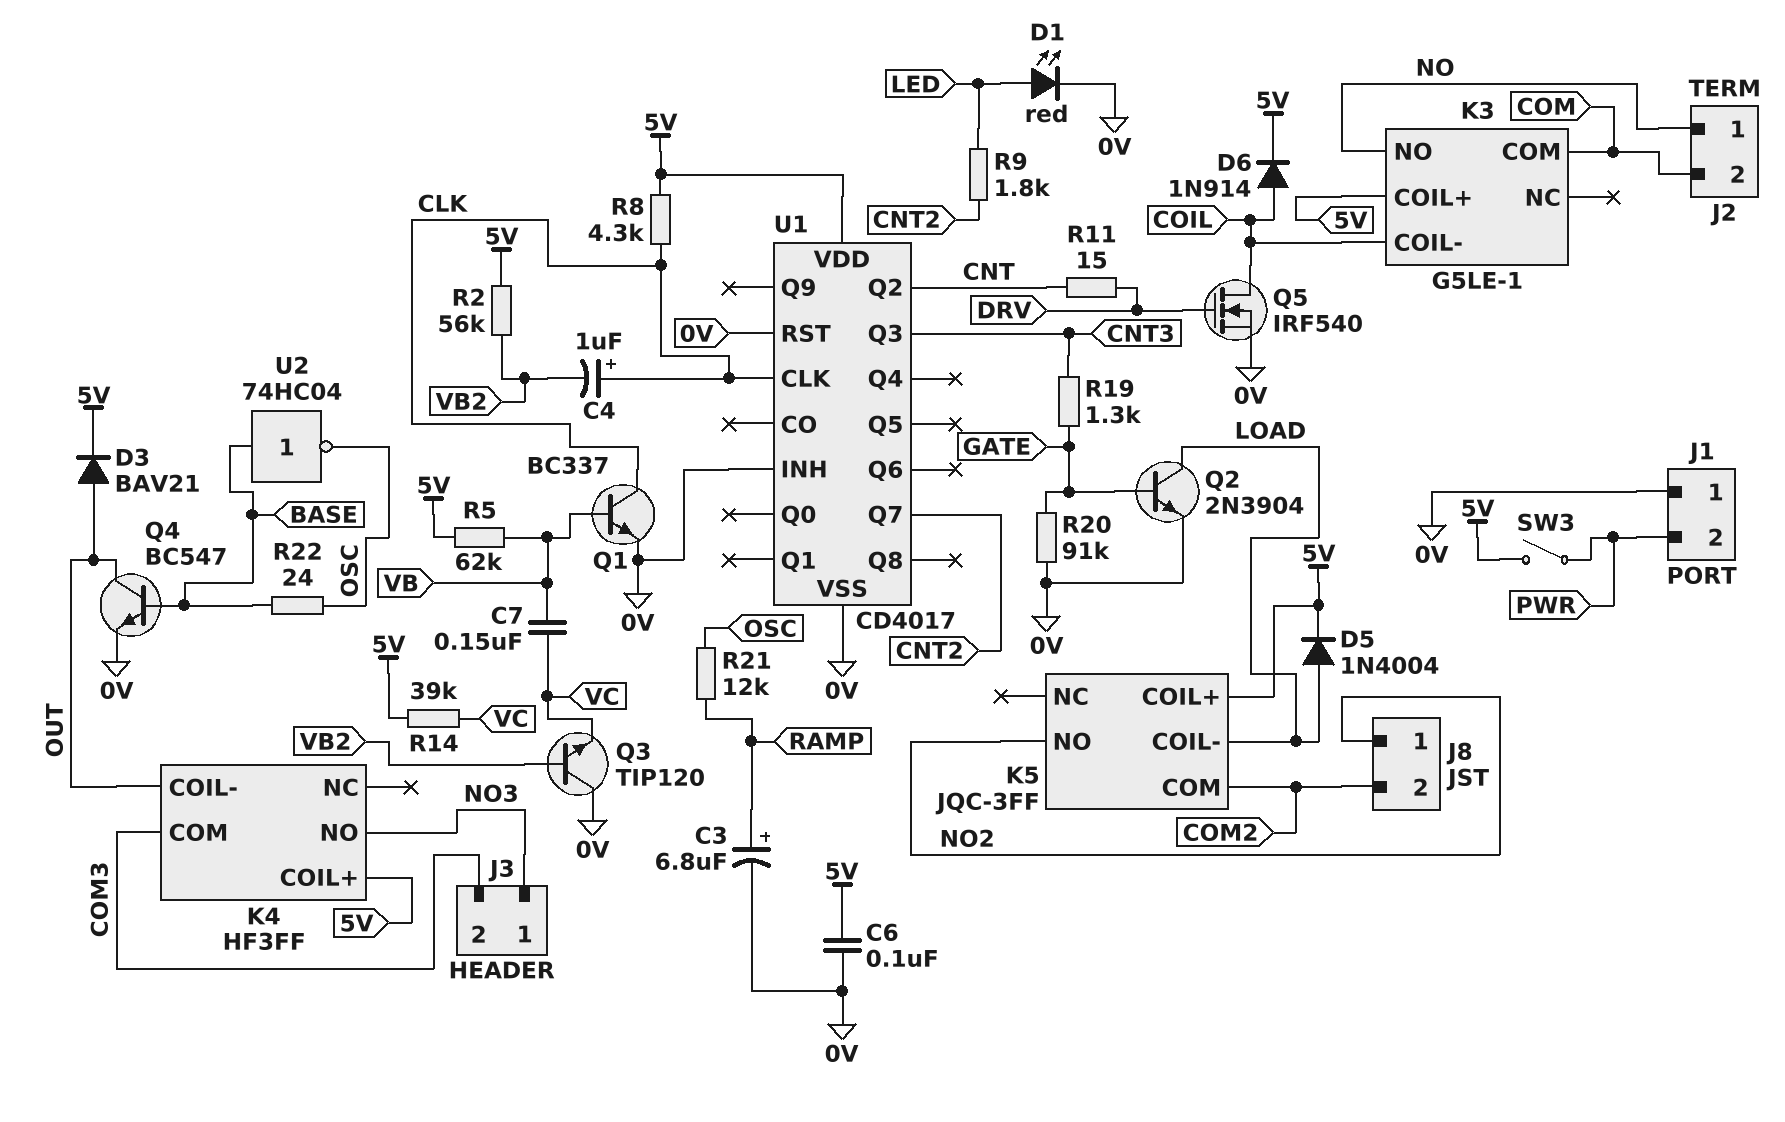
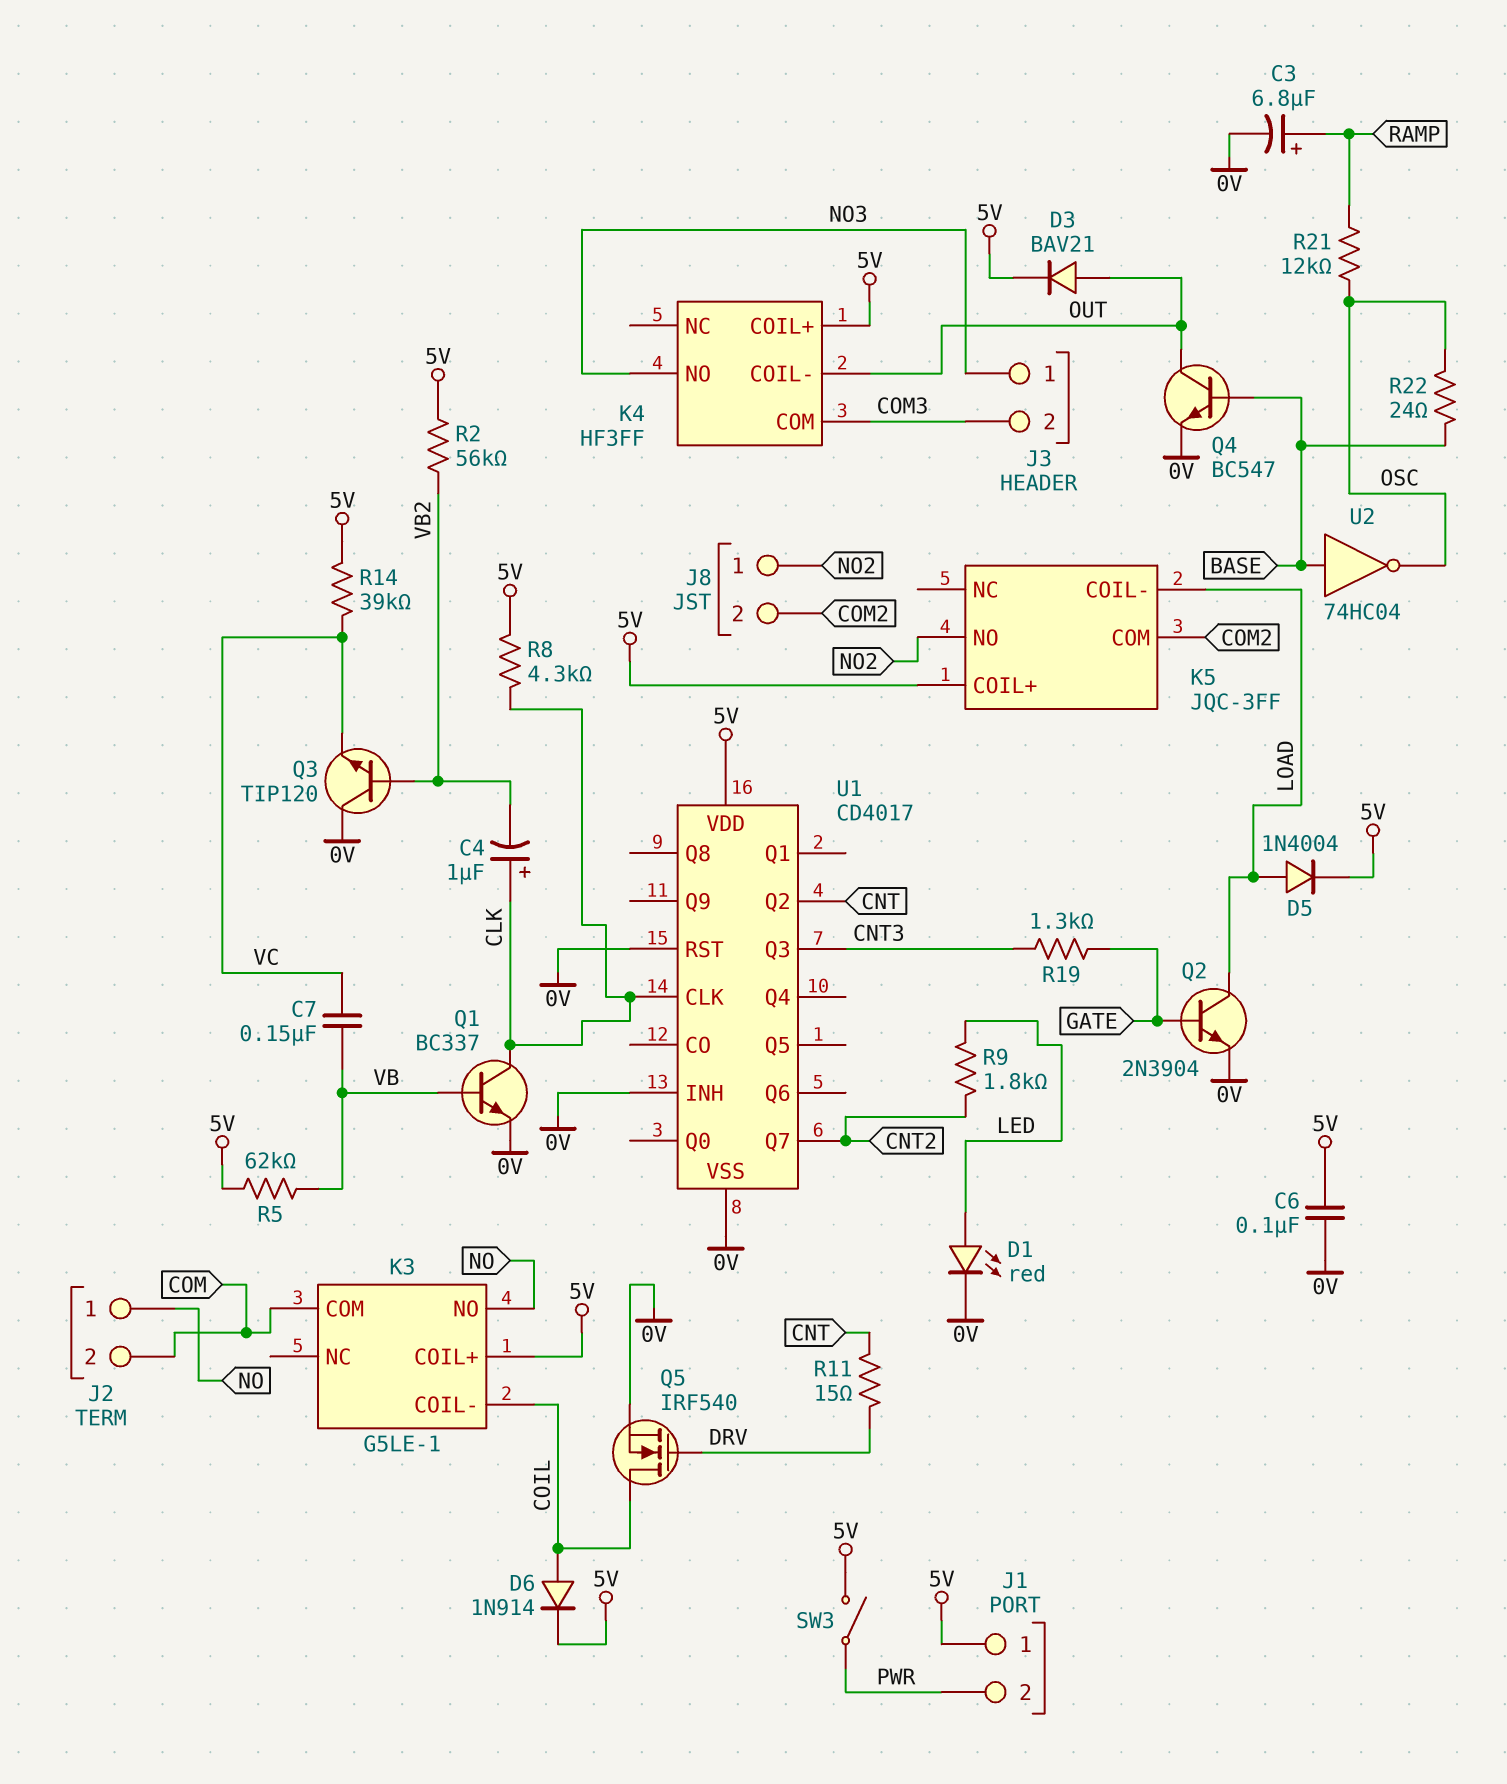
J1 pin 1: 0V -> 5V
R20: 91k (0V, GATE) -> none

